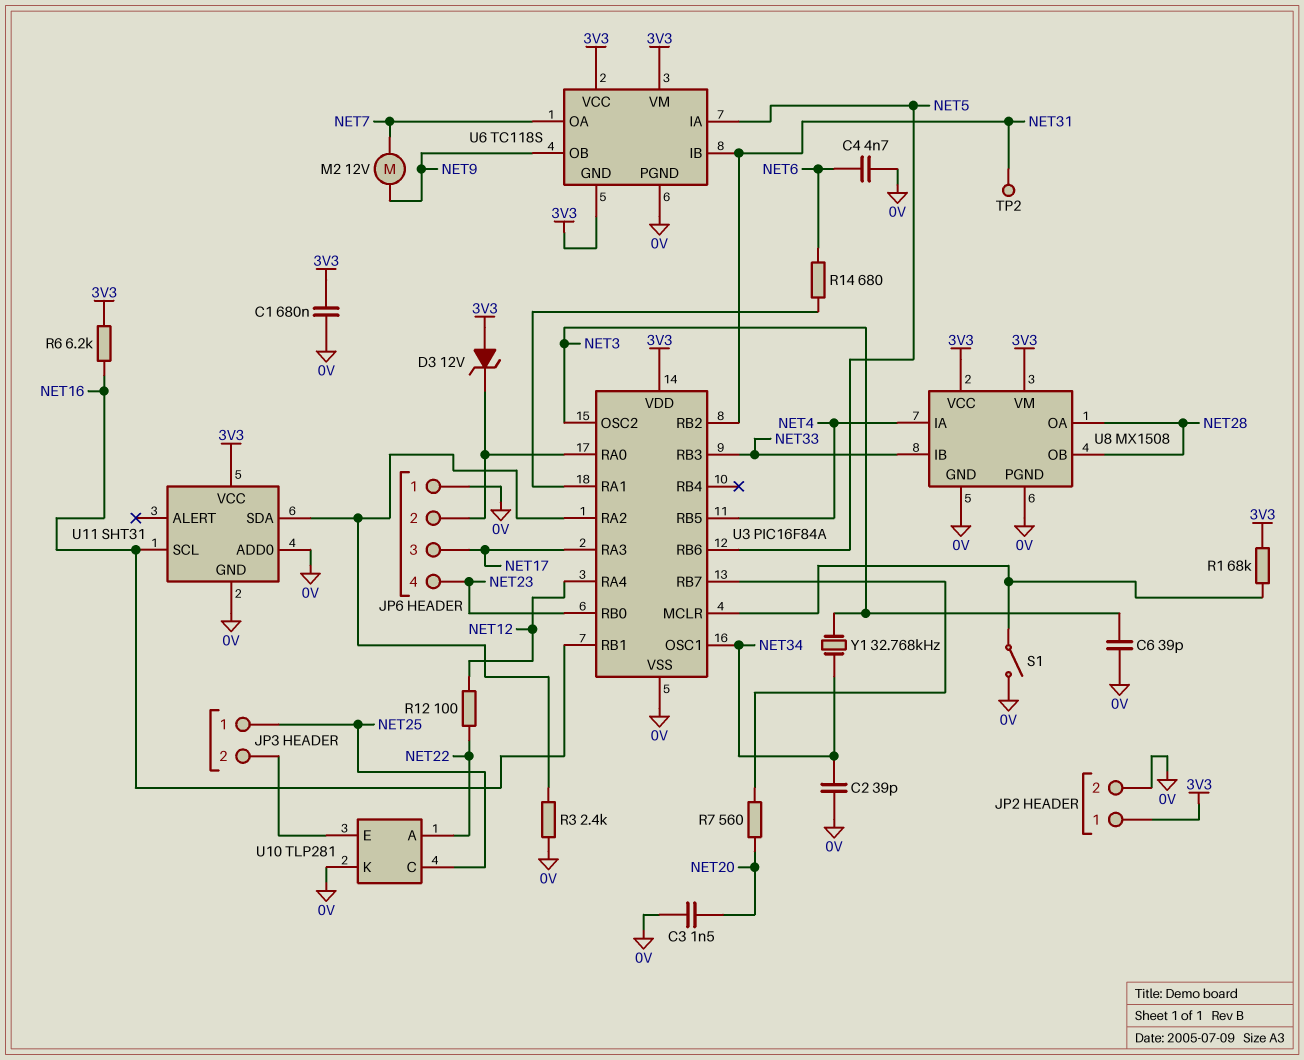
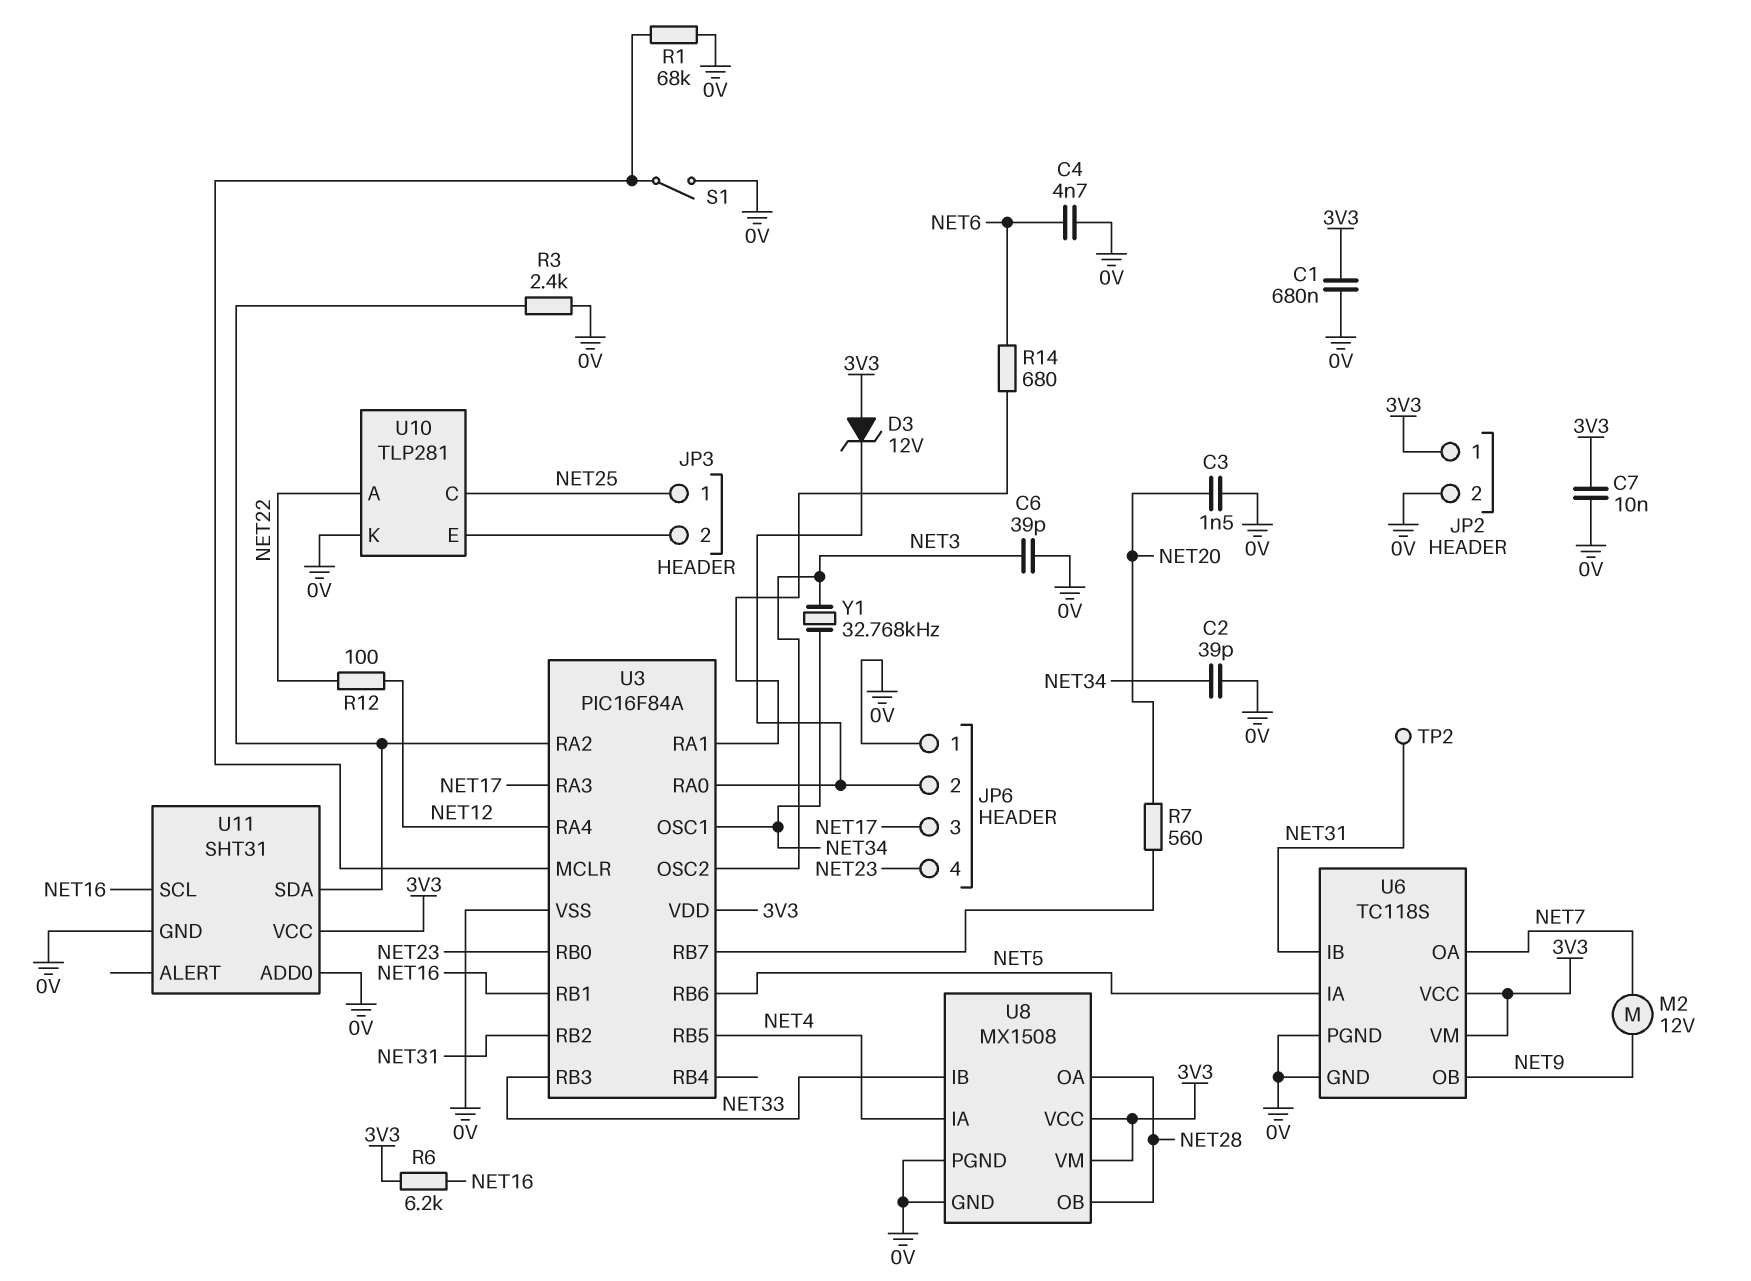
C7: none -> 10nF (0V, 3V3)
R1: 68k (3V3, U3/MCLR) -> 68k (0V, U3/MCLR)
U6 pin GND: 3V3 -> 0V

